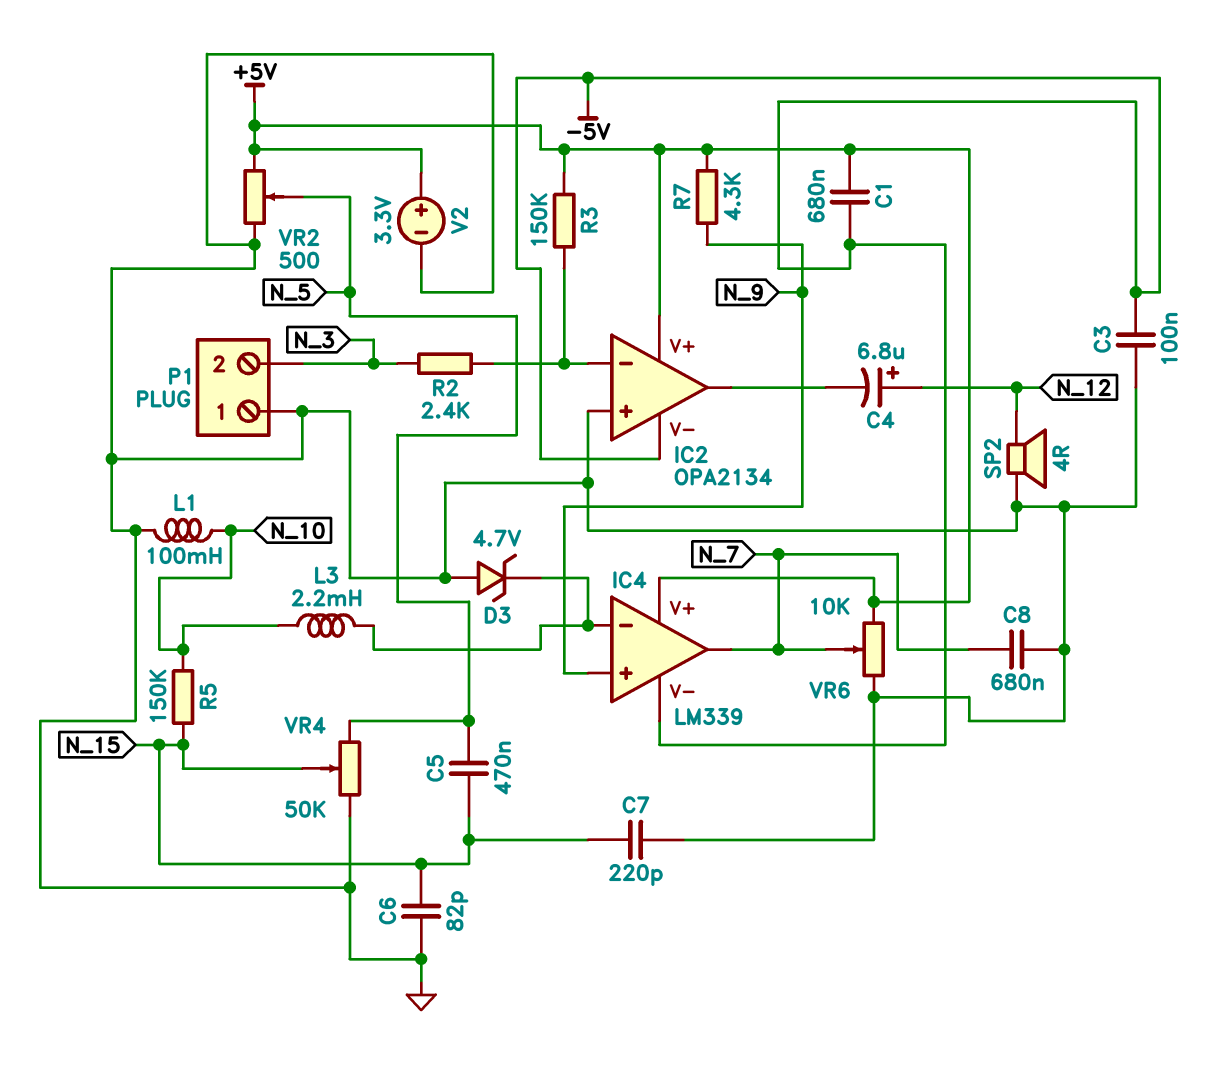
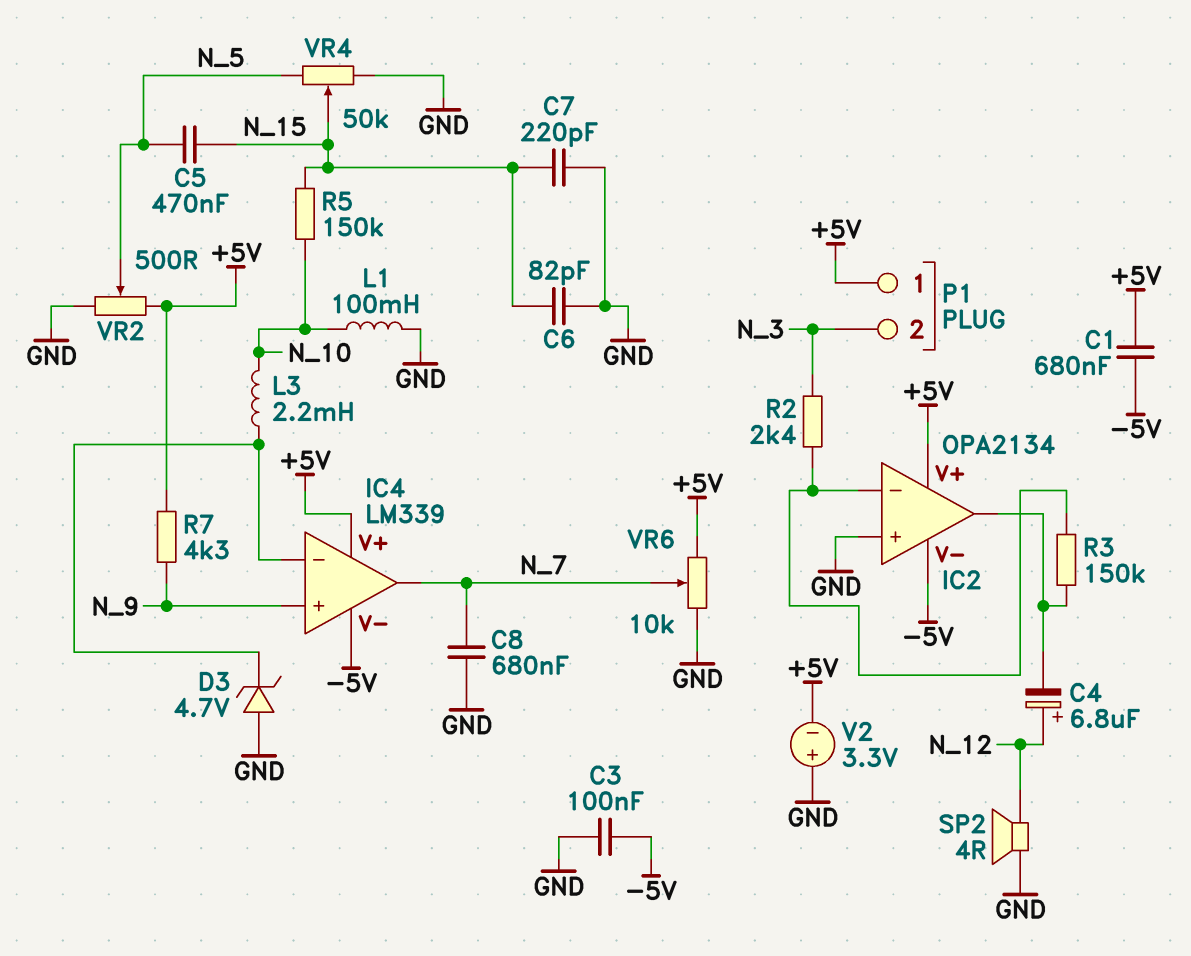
P1 pin 1: GND -> +5V
R3: 150k (+5V, IC2/in-) -> 150k (IC2/in-, IC2/out)
V2: 3.3V (plus +5V, minus GND) -> 3.3V (plus GND, minus +5V)

